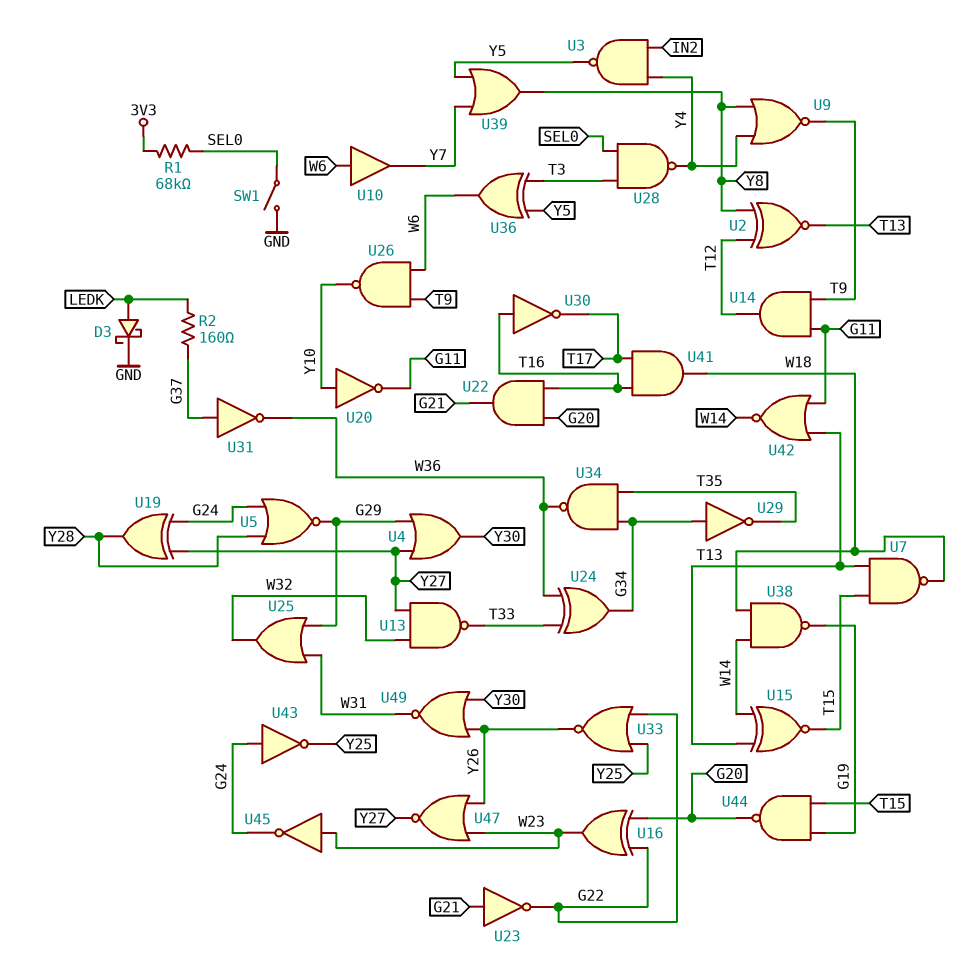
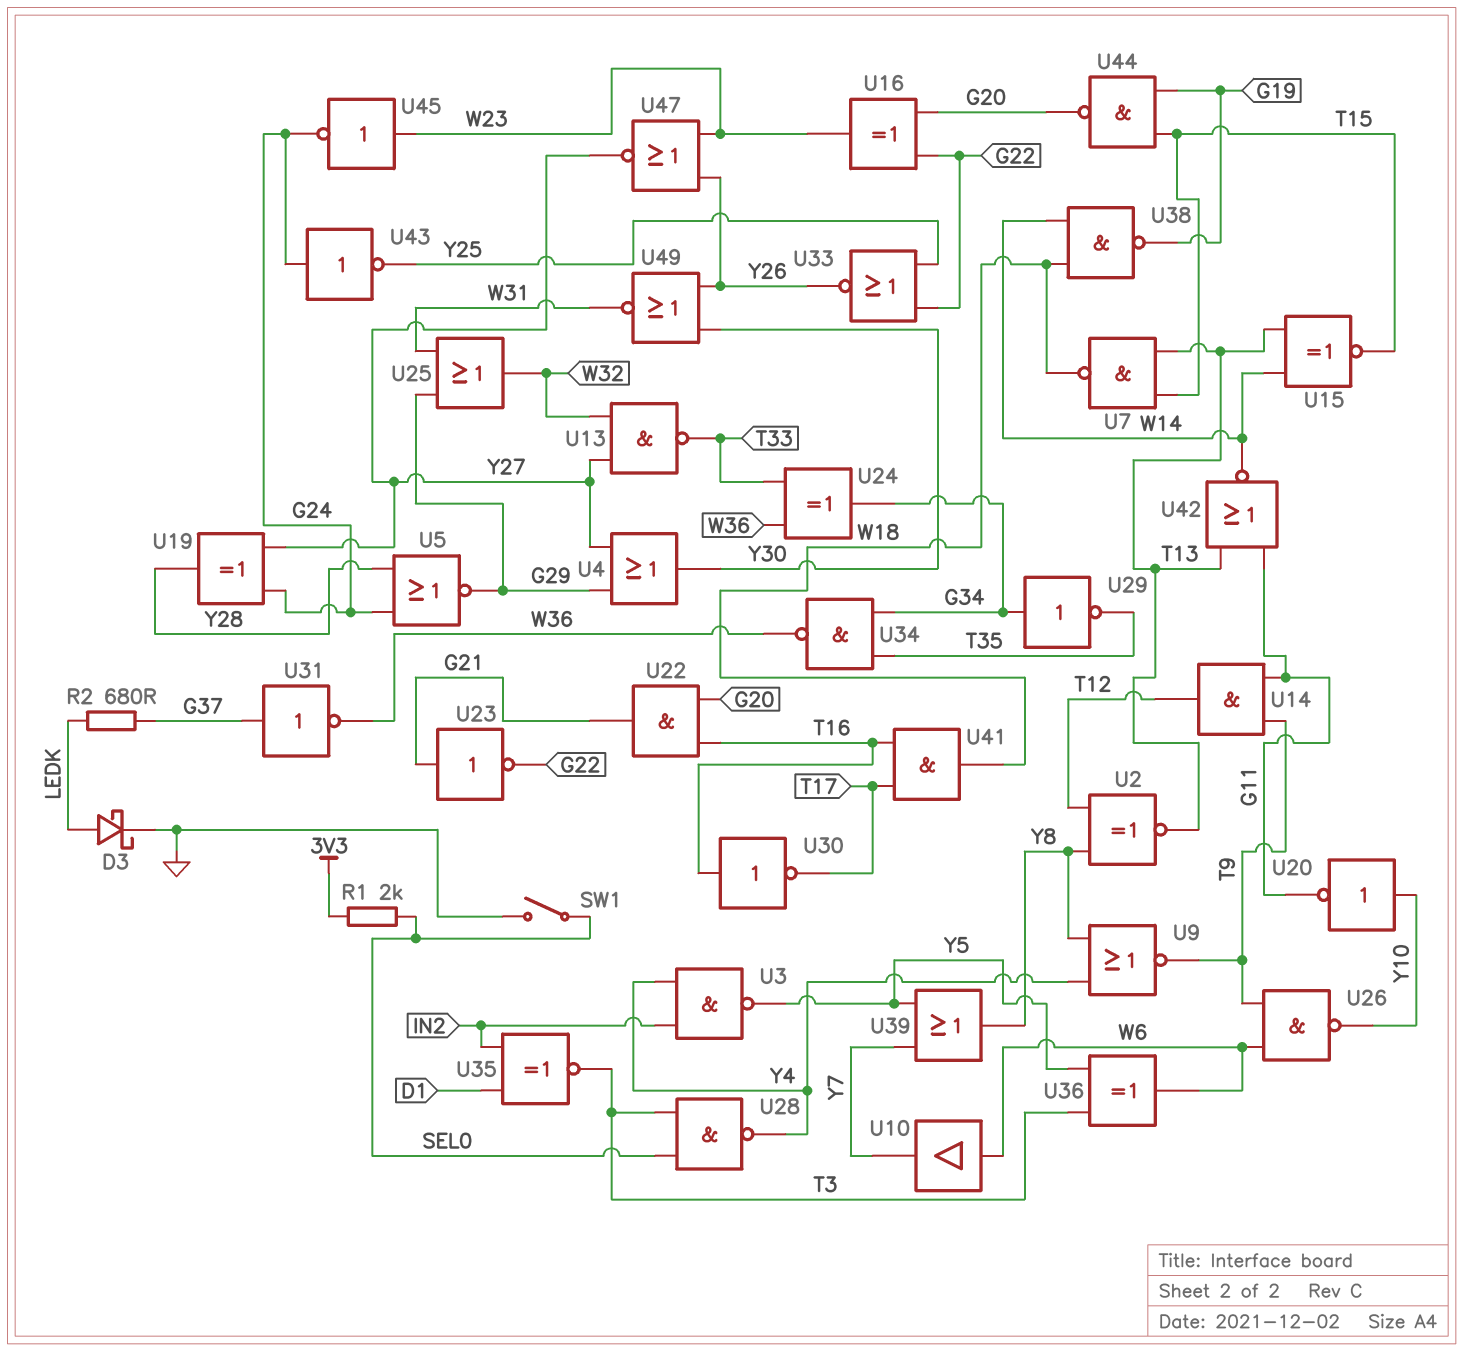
R1: 68k (3V3, SEL0) -> 2k (3V3, SEL0)
R2: 160 (G37, LEDK) -> 680 (G37, LEDK)
U35: none -> XNOR (in D1, in IN2, out T3)

